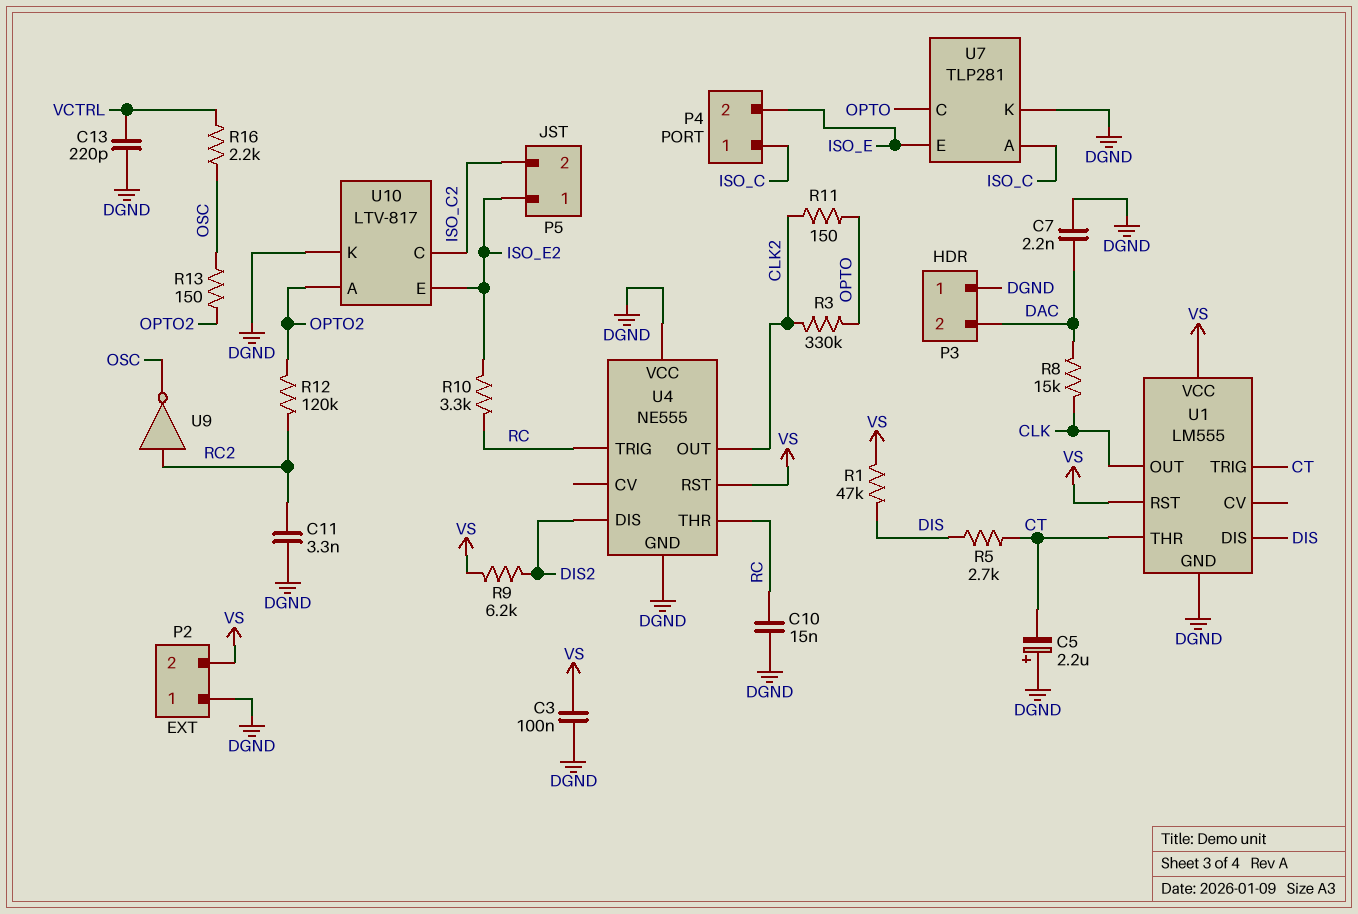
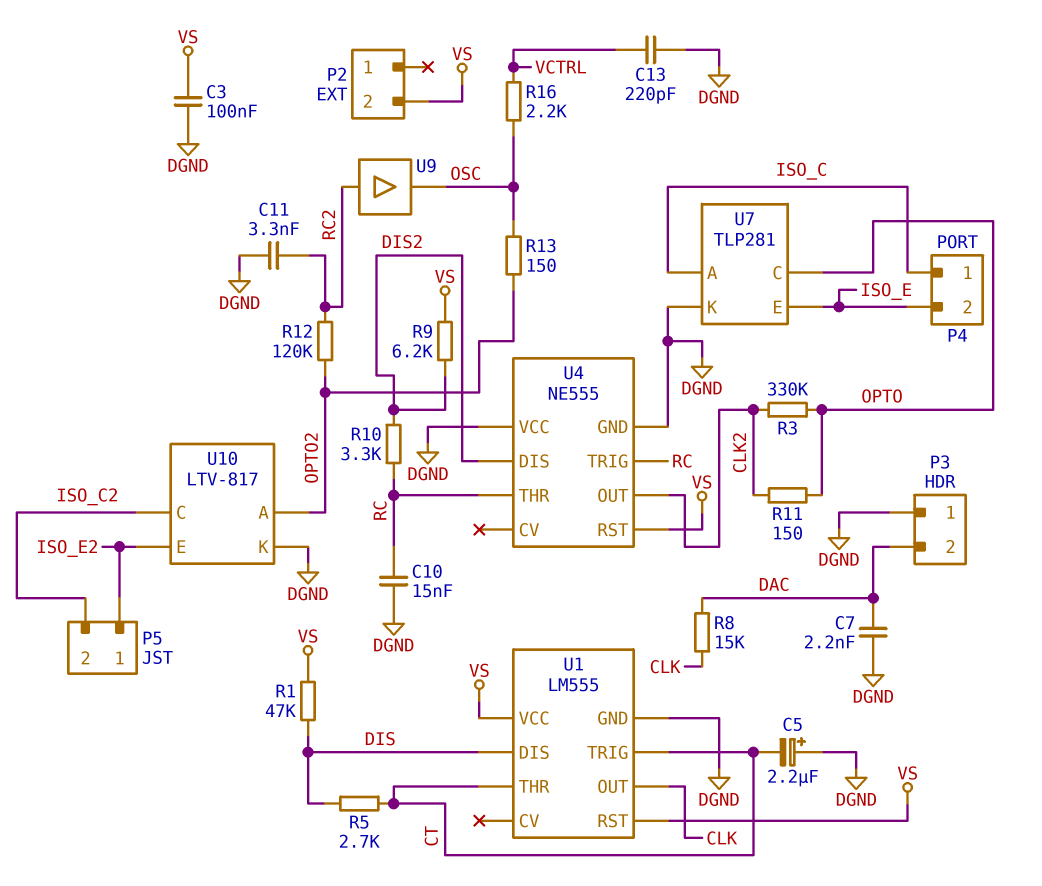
P2 pin 1: DGND -> none
R10: 3.3k (ISO_E2, RC) -> 3.3k (DIS2, RC)
U9: NOT (in RC2, out OSC) -> buffer (in RC2, out OSC)

